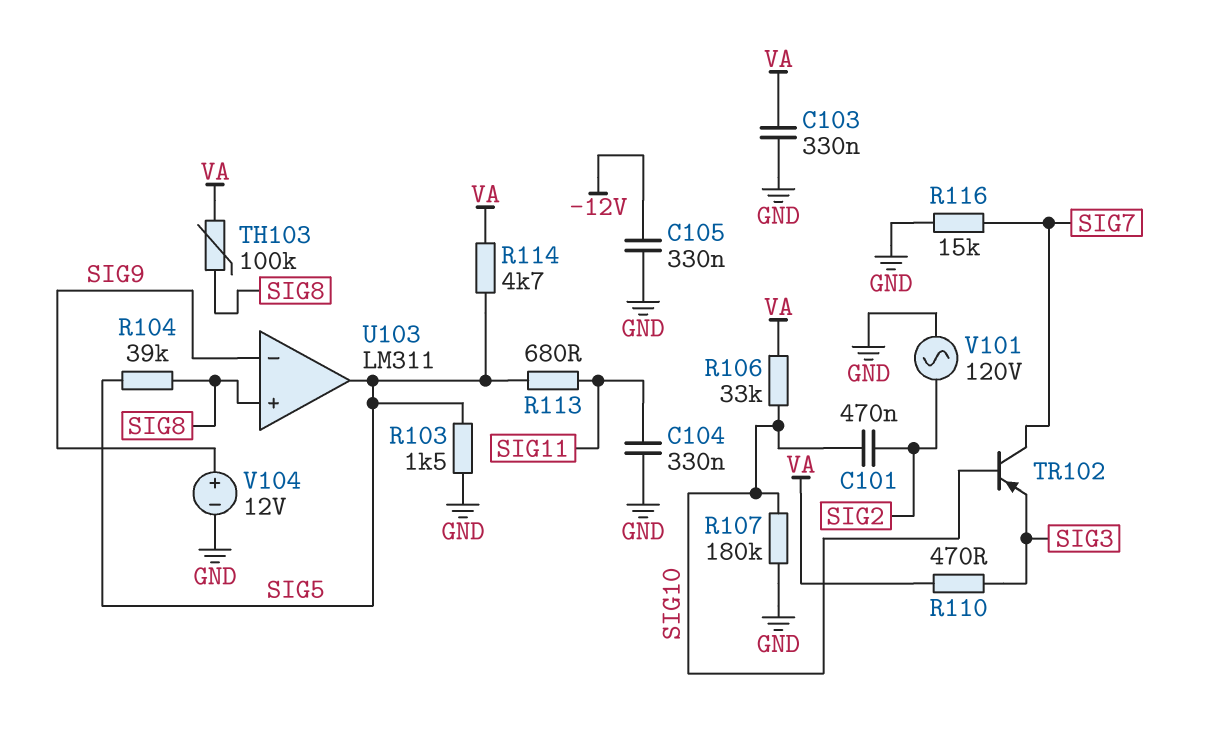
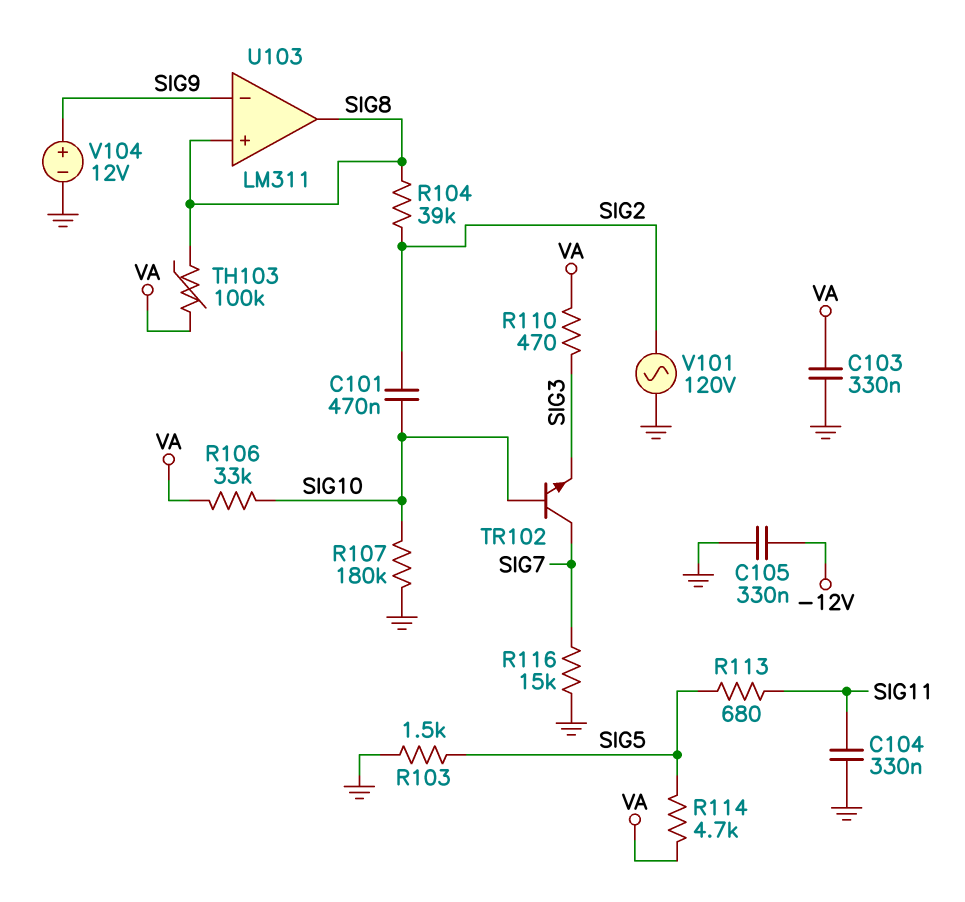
R104: 39k (SIG5, SIG8) -> 39k (SIG2, SIG8)
TR102: PNP (B SIG10, C SIG7, E SIG3) -> NPN (B SIG10, C SIG7, E SIG3)
U103 pin out: SIG5 -> SIG8

